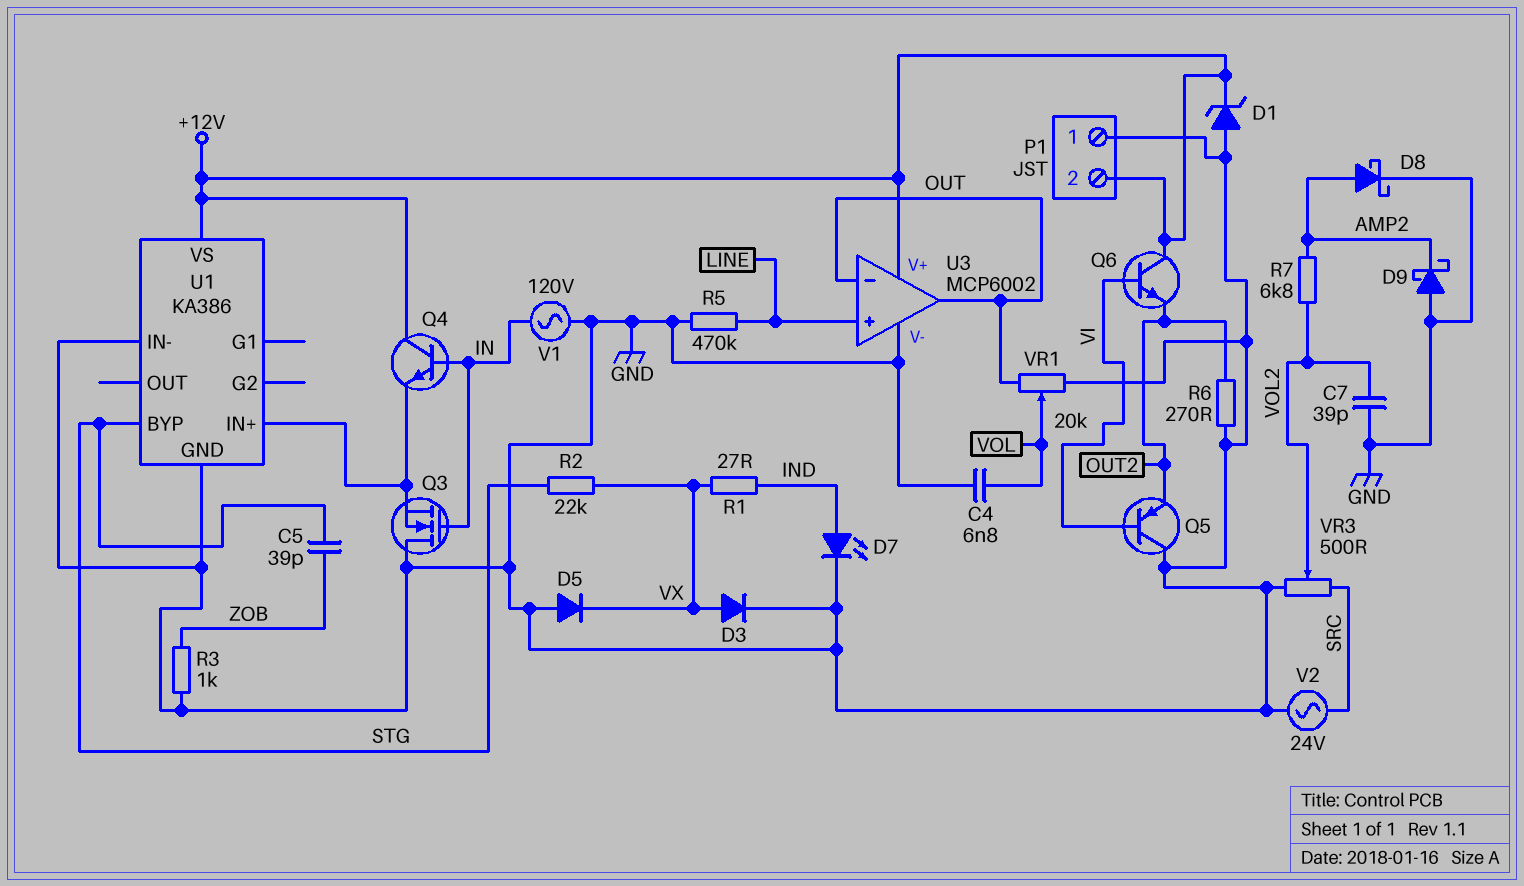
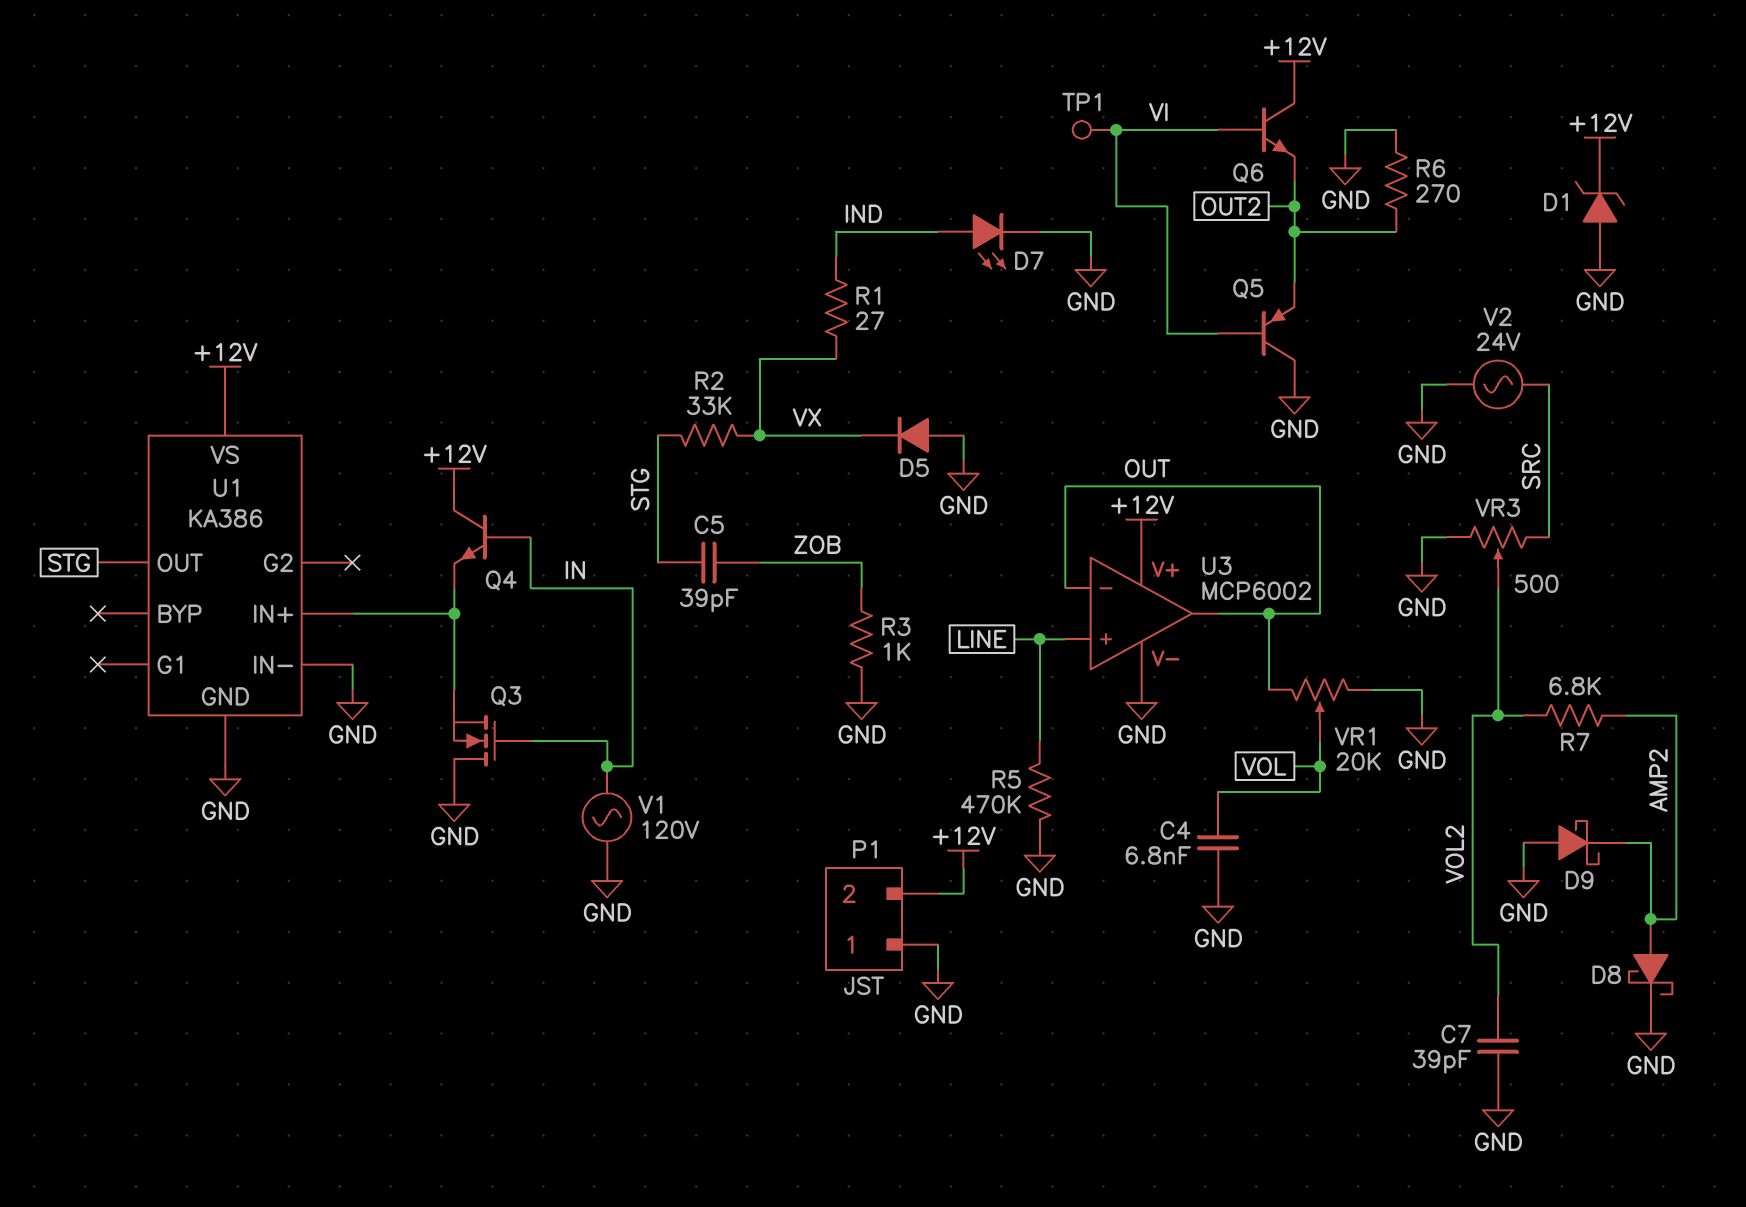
D3: diode (A VX, K GND) -> none
R2: 22k (STG, VX) -> 33k (STG, VX)
TP1: none -> test point (VI)
U1 pin BYP: STG -> none
U1 pin OUT: none -> STG

